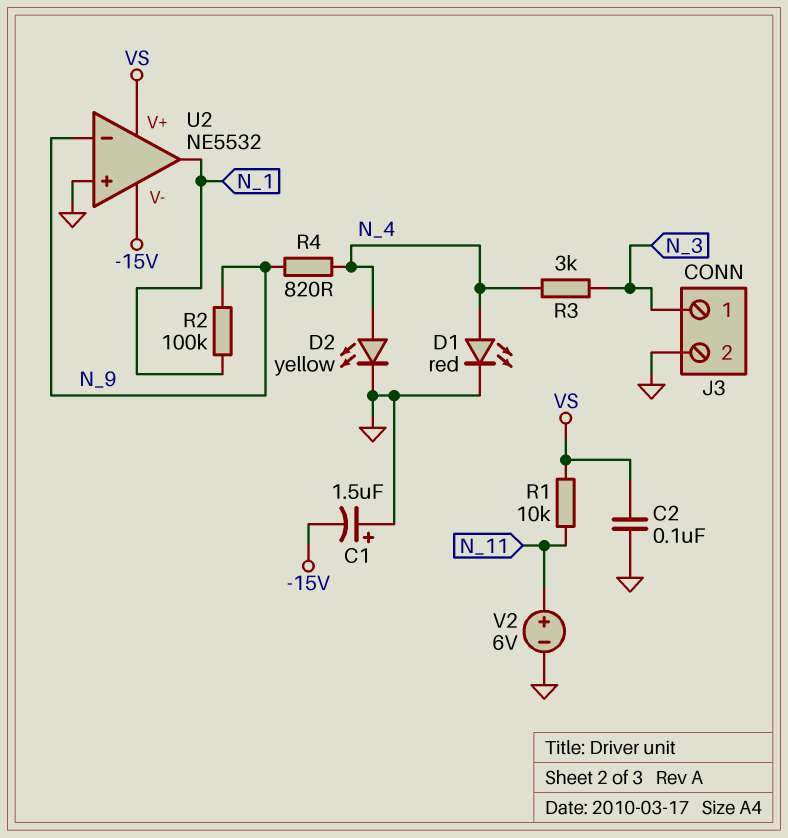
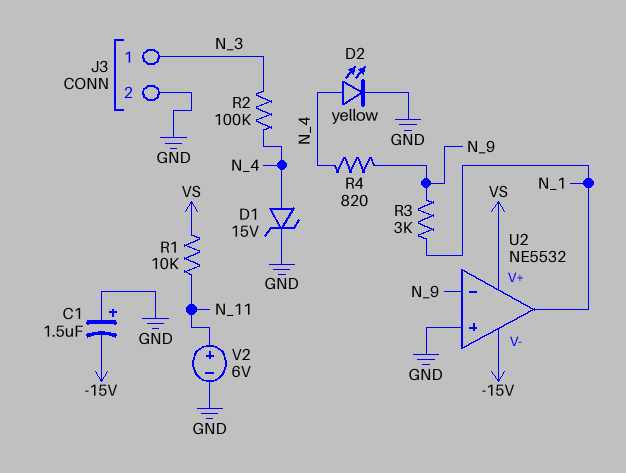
C2: 100nF (GND, VS) -> none
D1: LED red (A N_4, K GND) -> zener 15V (A N_4, K GND)
R2: 100k (N_1, N_9) -> 100k (N_3, N_4)
R3: 3k (N_3, N_4) -> 3k (N_1, N_9)

